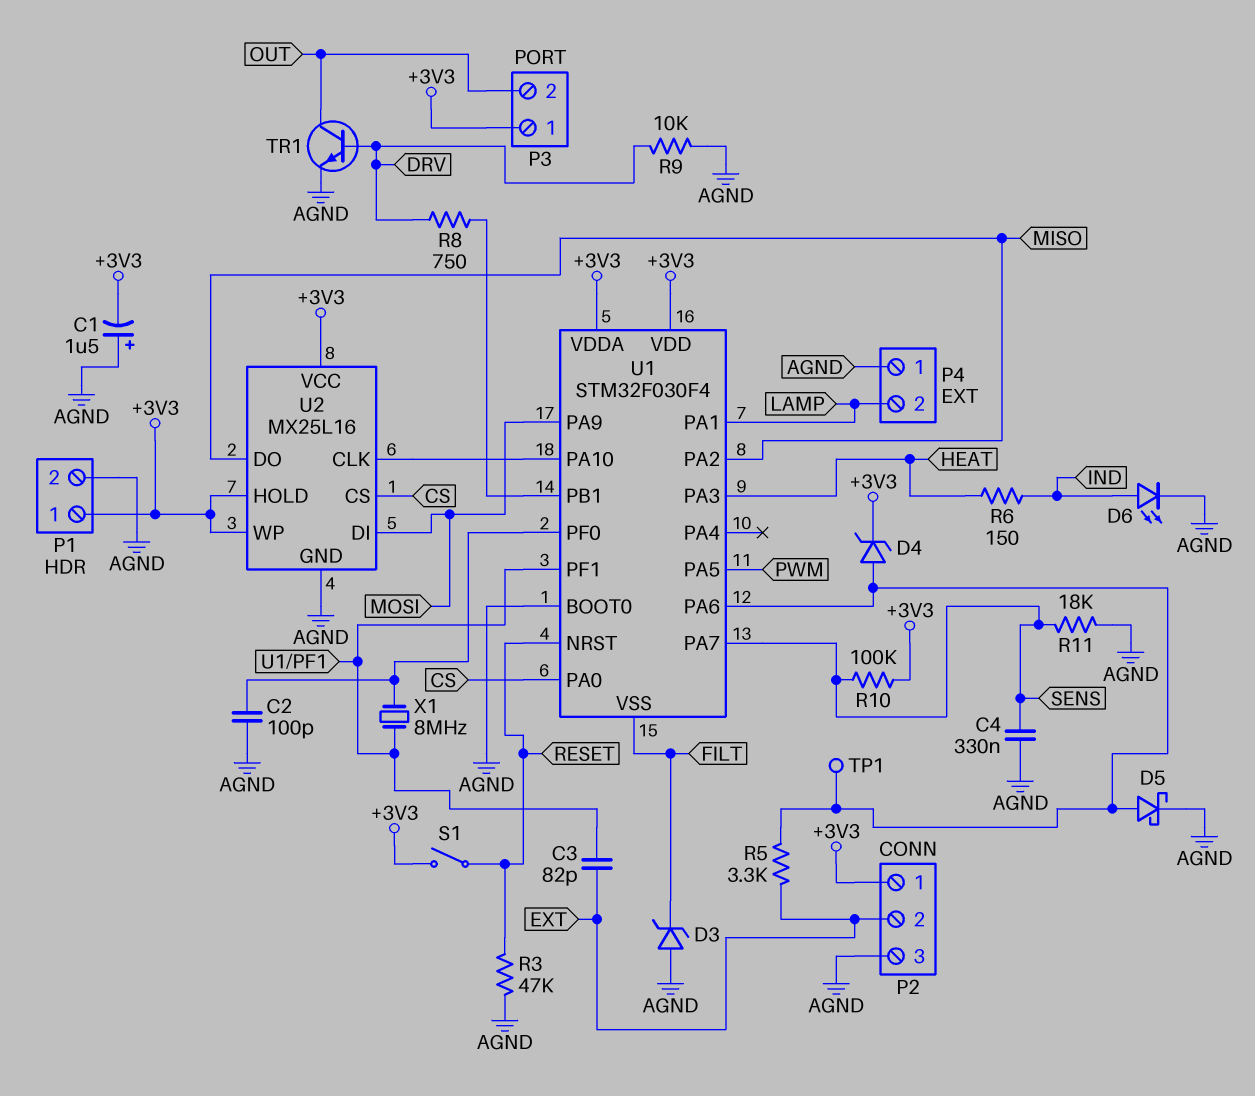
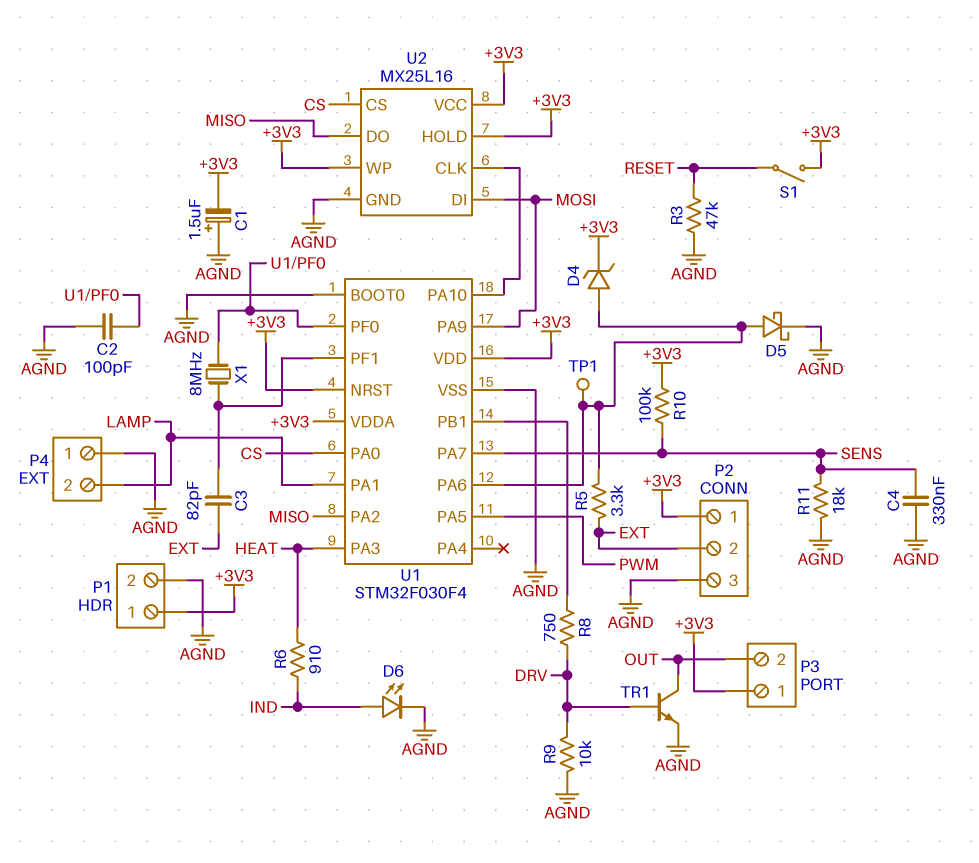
D3: zener (A AGND, K FILT) -> none
R6: 150 (HEAT, IND) -> 910 (HEAT, IND)
U1 pin NRST: RESET -> +3V3
U1 pin VSS: FILT -> AGND

